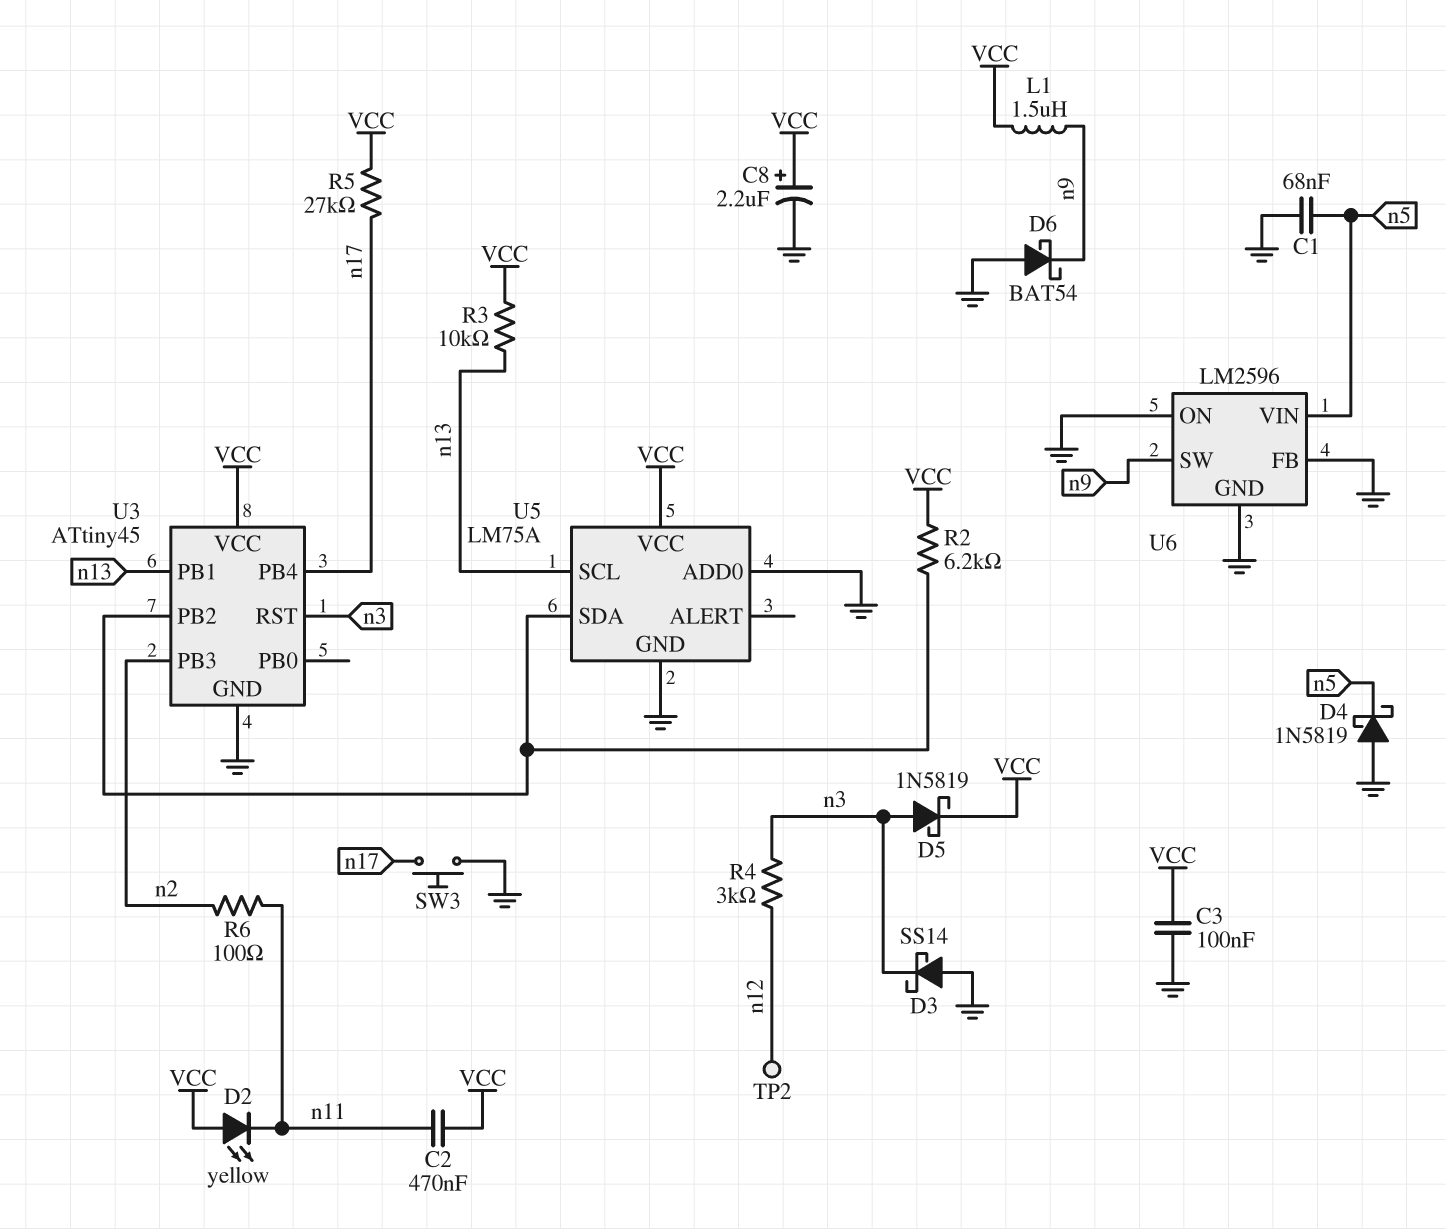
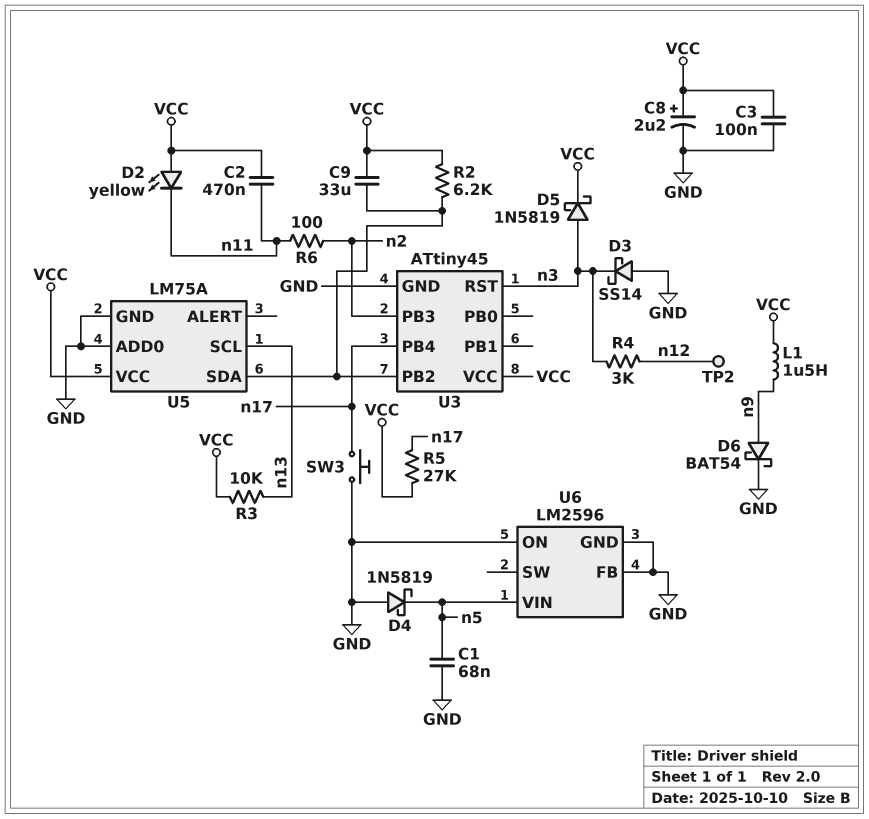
C9: none -> 33uF (U3/PB2, VCC)
D6: schottky BAT54 (A GND, K n9) -> schottky BAT54 (A n9, K GND)
U3 pin PB1: n13 -> none
U6 pin SW: n9 -> none

